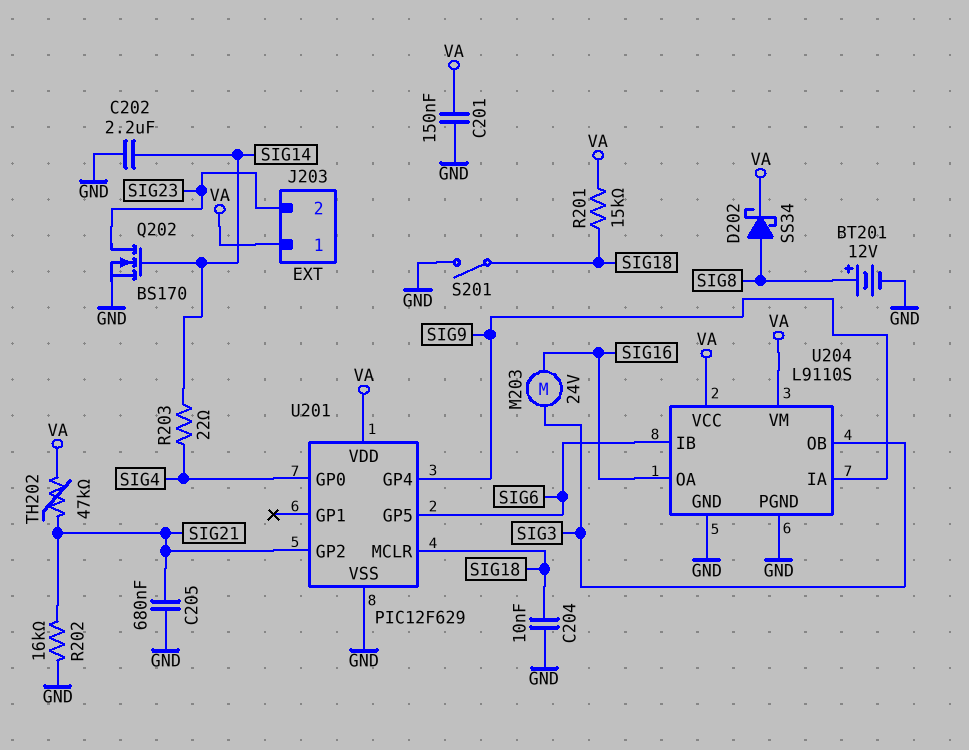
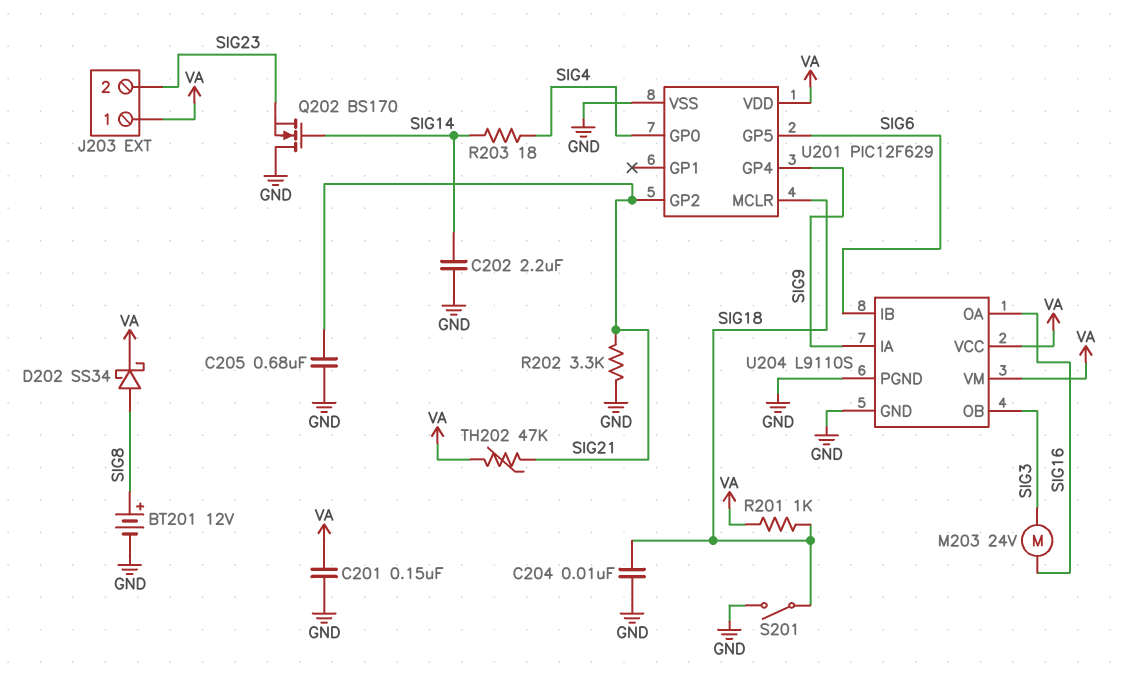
Q202: NMOS BS170 (G SIG14, D SIG23, S GND) -> NMOS BS170 (G SIG14, D GND, S SIG23)
R201: 15k (SIG18, VA) -> 1k (SIG18, VA)
R202: 16k (GND, SIG21) -> 3.3k (GND, SIG21)
R203: 22 (SIG4, SIG14) -> 18 (SIG4, SIG14)

